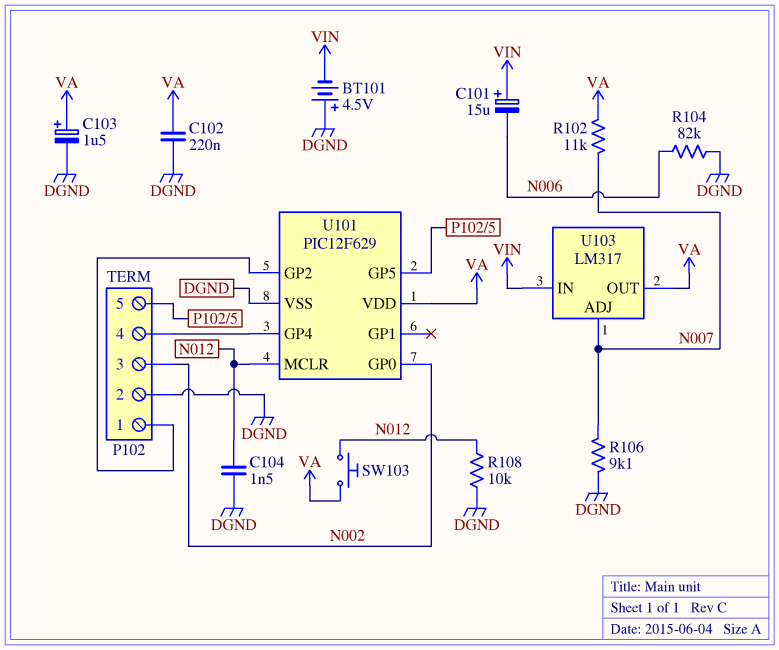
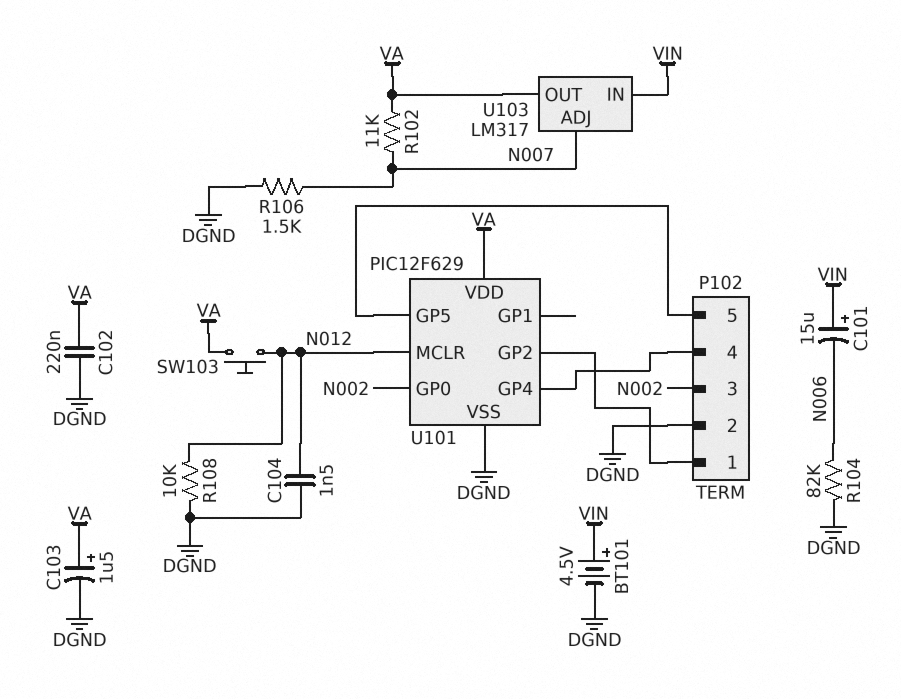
BT101: 4.5V (plus DGND, minus VIN) -> 4.5V (plus VIN, minus DGND)
R106: 9.1k (DGND, N007) -> 1.5k (DGND, N007)

